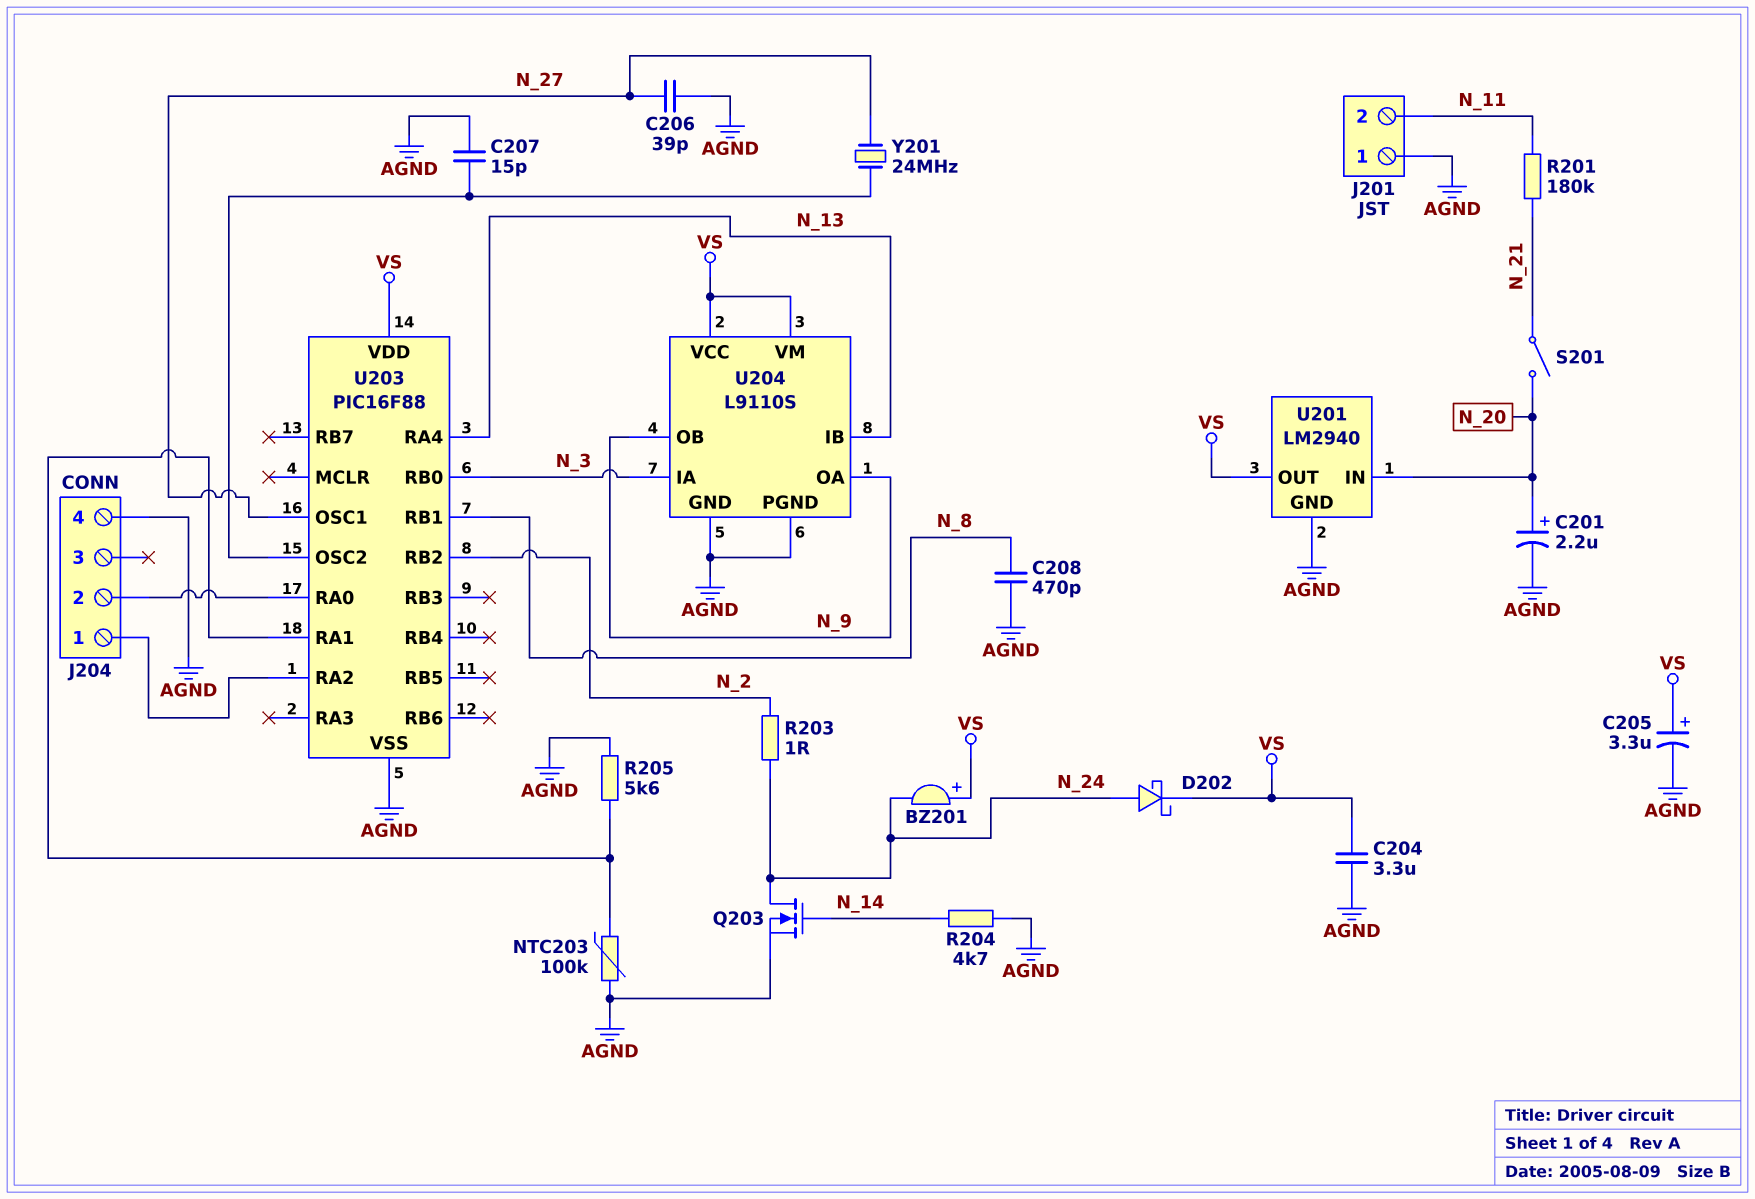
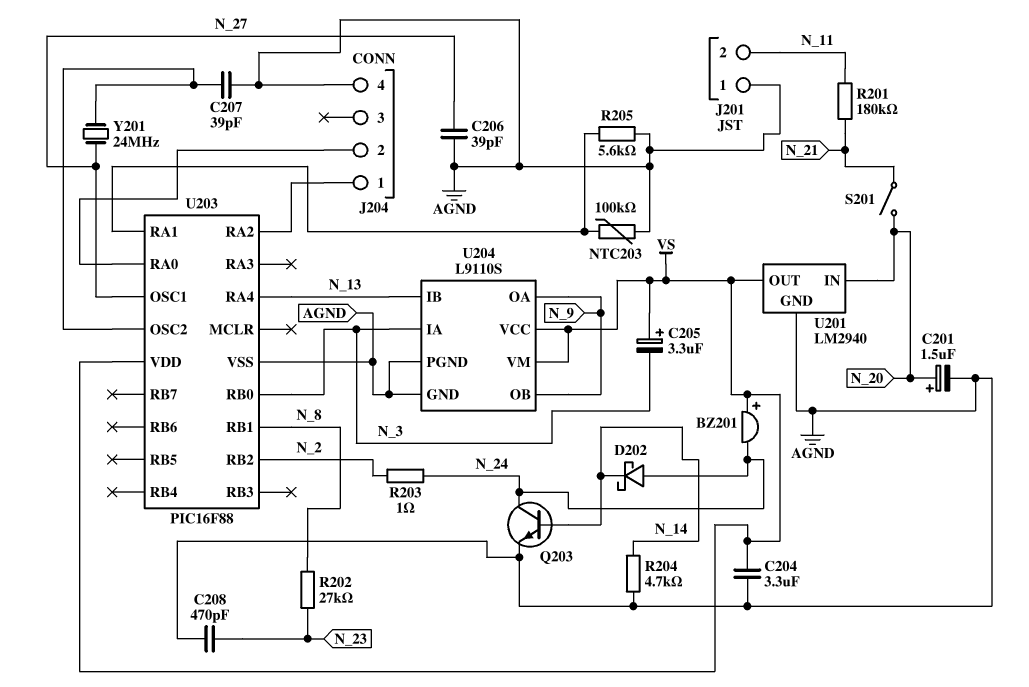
C201: 2.2uF (plus N_20, minus AGND) -> 1.5uF (plus N_20, minus AGND)
C205: 3.3uF (plus VS, minus AGND) -> 3.3uF (plus VS, minus N_3)
C207: 15pF (AGND, U203/OSC2) -> 39pF (AGND, U203/OSC2)
C208: 470pF (AGND, N_8) -> 470pF (AGND, N_23)
D202: schottky (A N_24, K VS) -> schottky (A N_24, K N_14)
Q203: NMOS (G N_14, D N_24, S AGND) -> NPN (B N_14, C N_24, E AGND)
R202: none -> 27k (N_8, N_23)

